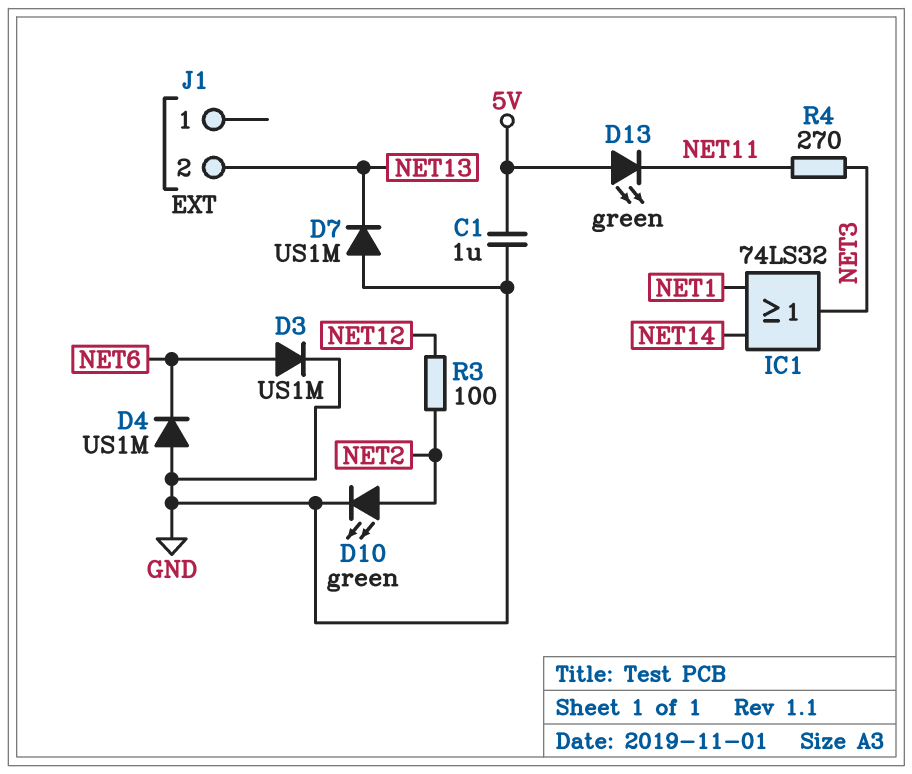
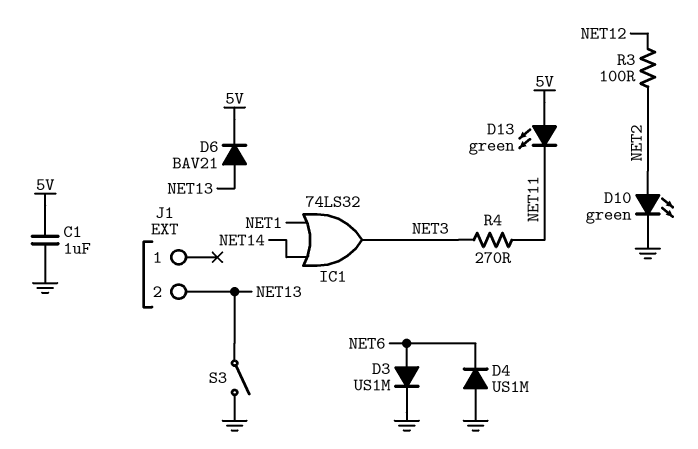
D6: none -> diode BAV21 (A NET13, K 5V)
D7: diode US1M (A GND, K NET13) -> none
S3: none -> switch (GND, NET13)

